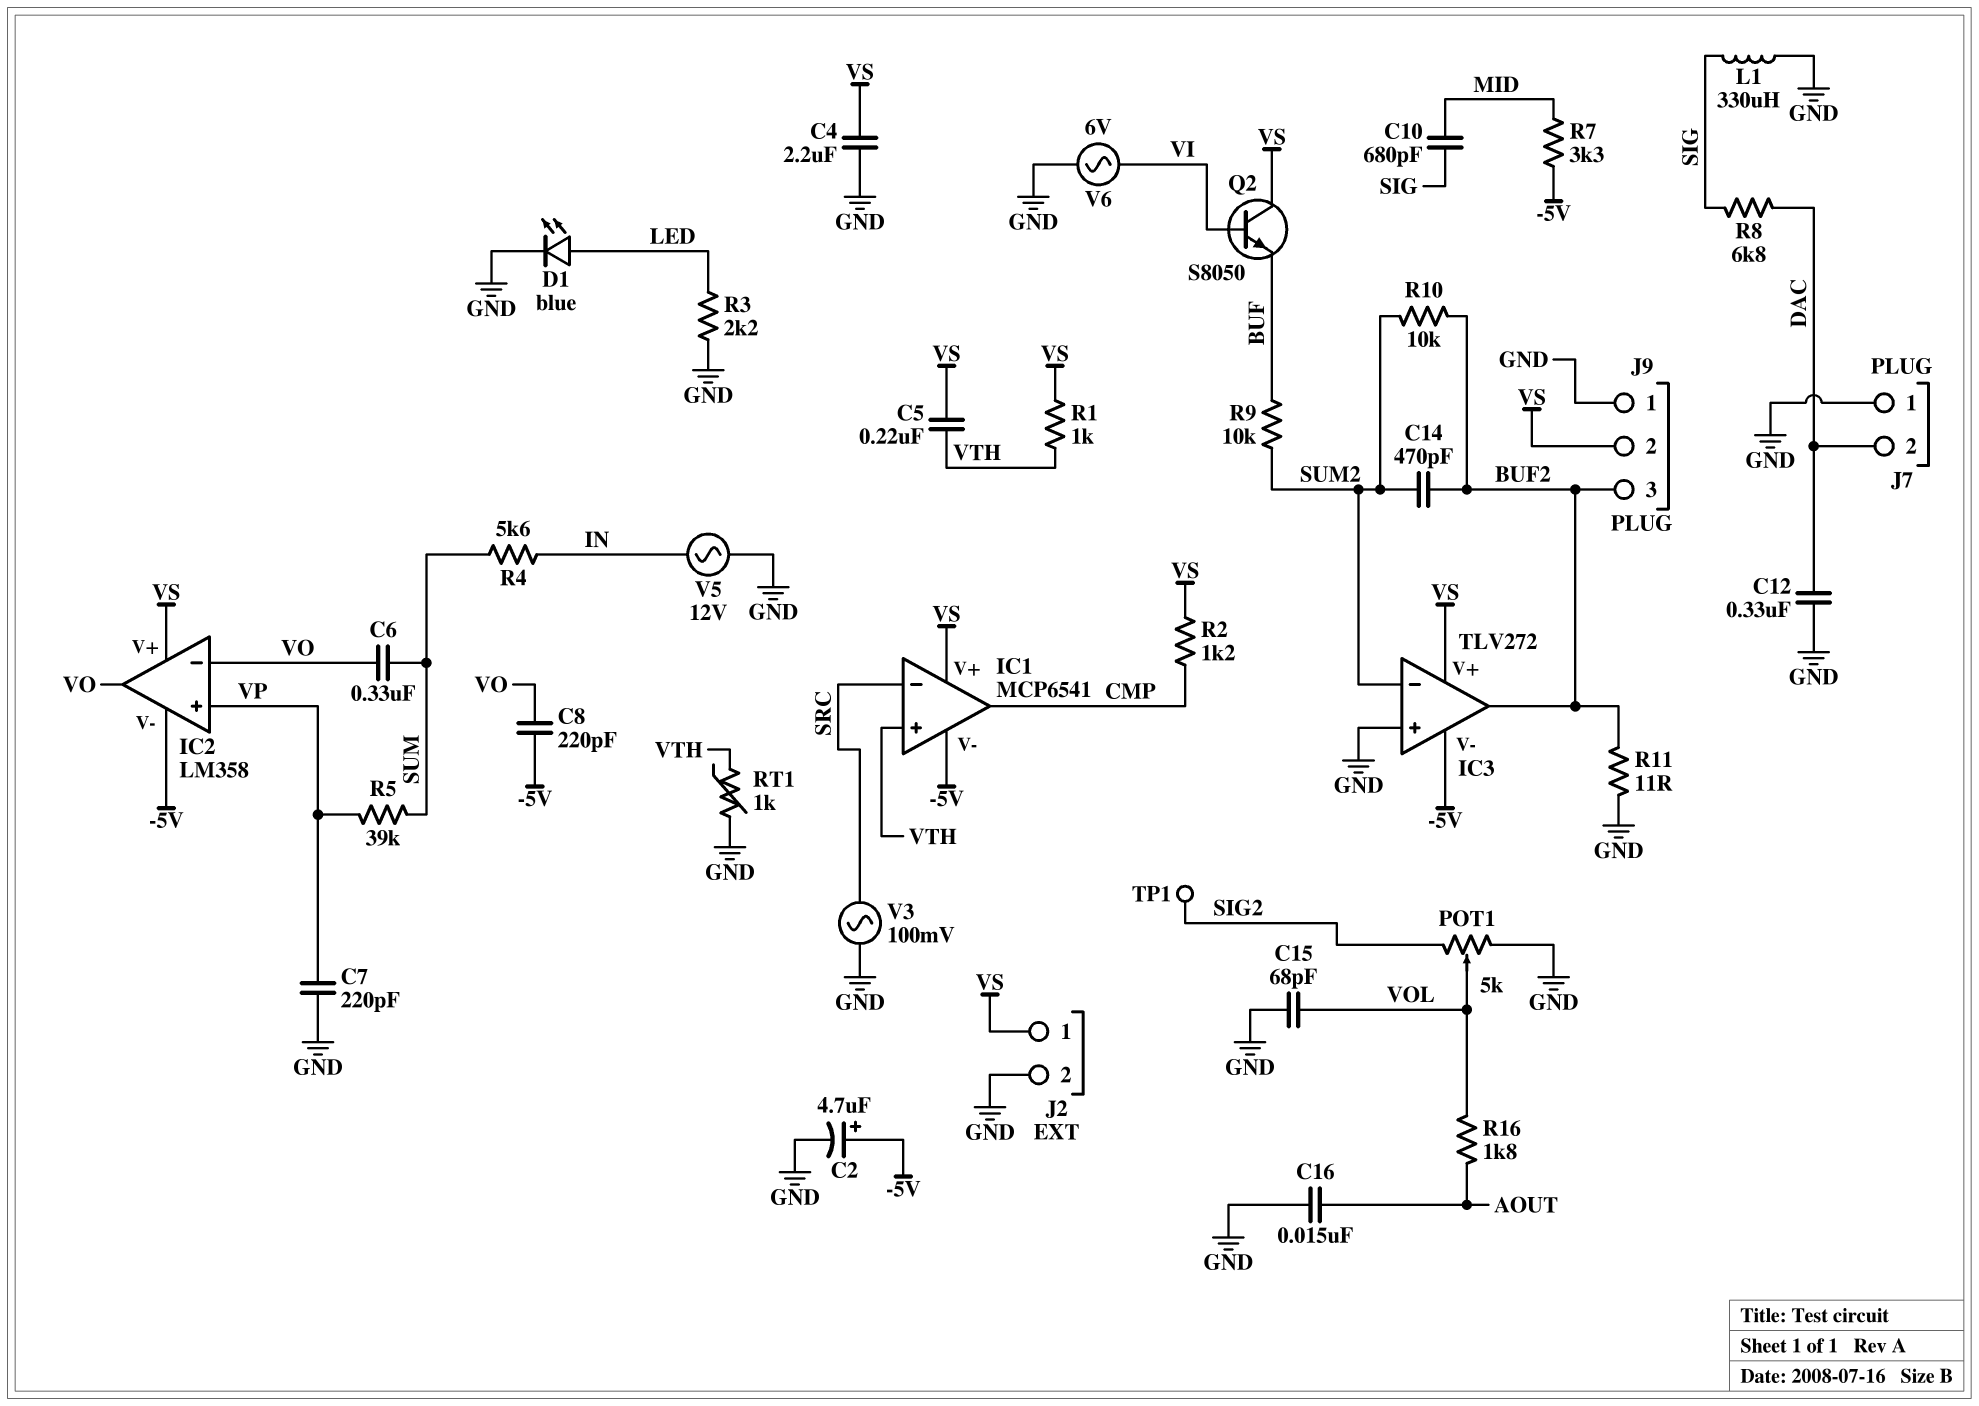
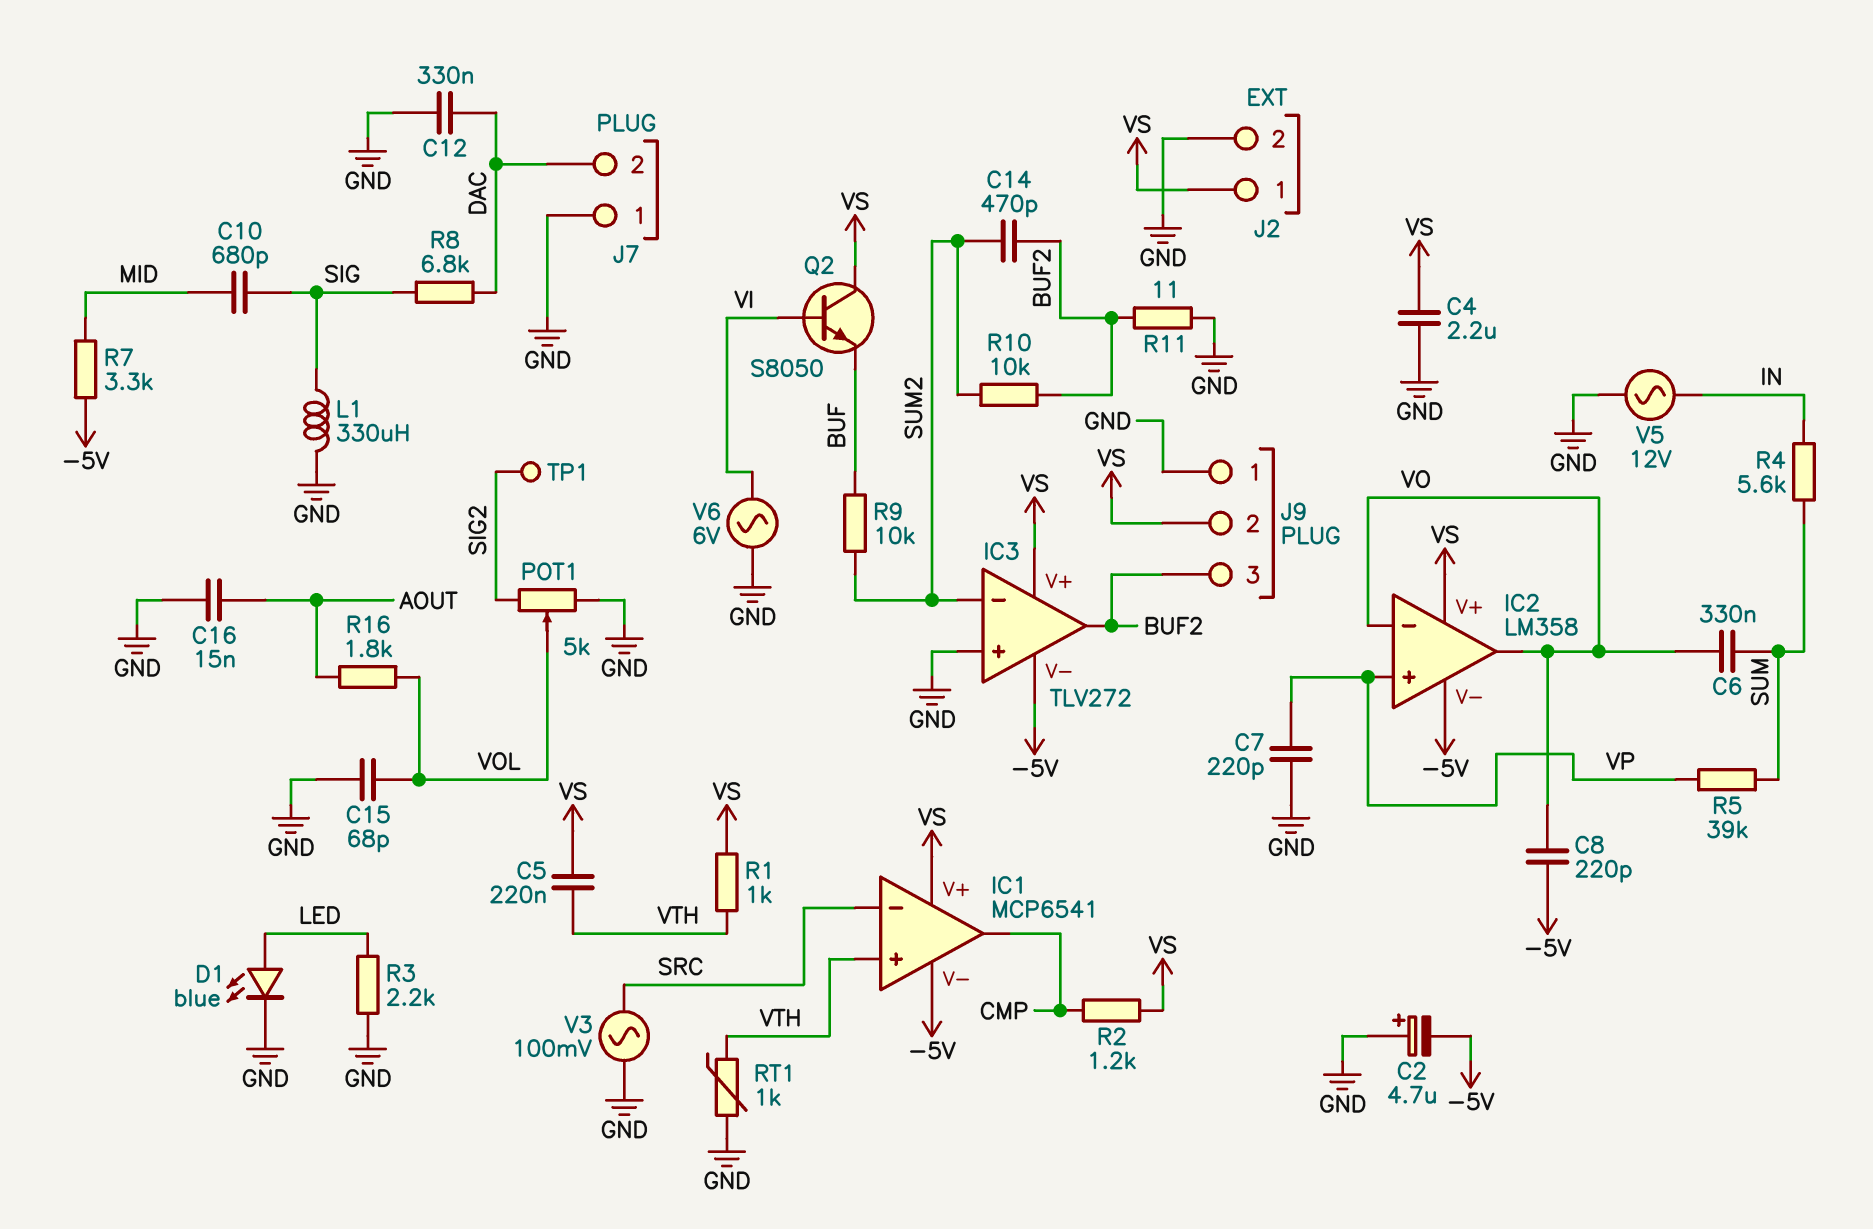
C2: 4.7uF (plus -5V, minus GND) -> 4.7uF (plus GND, minus -5V)

